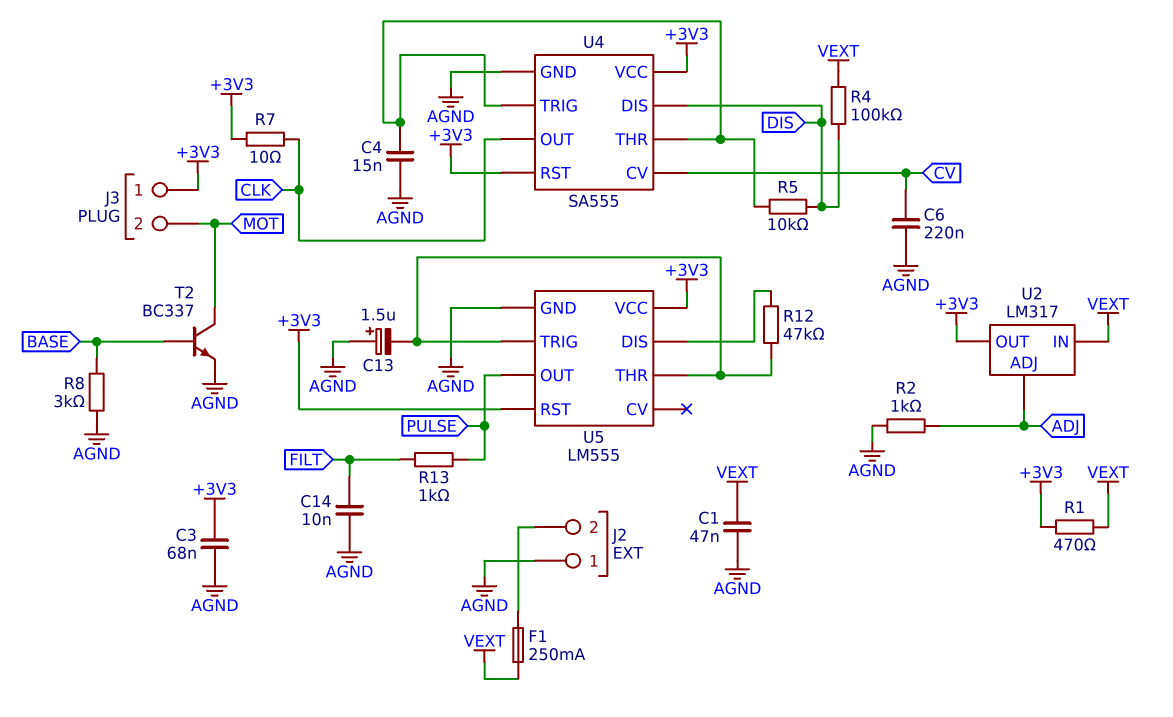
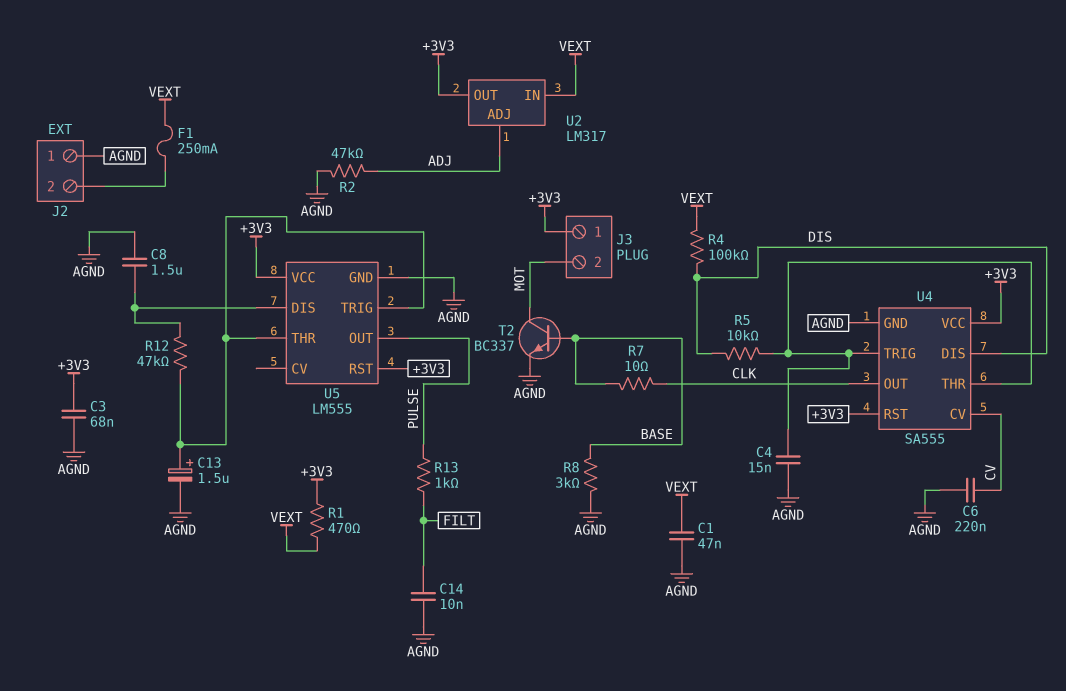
C8: none -> 1.5uF (AGND, U5/DIS)
C13: 1.5uF (plus AGND, minus U5/THR) -> 1.5uF (plus U5/THR, minus AGND)
R2: 1k (ADJ, AGND) -> 47k (ADJ, AGND)
R7: 10 (+3V3, CLK) -> 10 (BASE, CLK)

